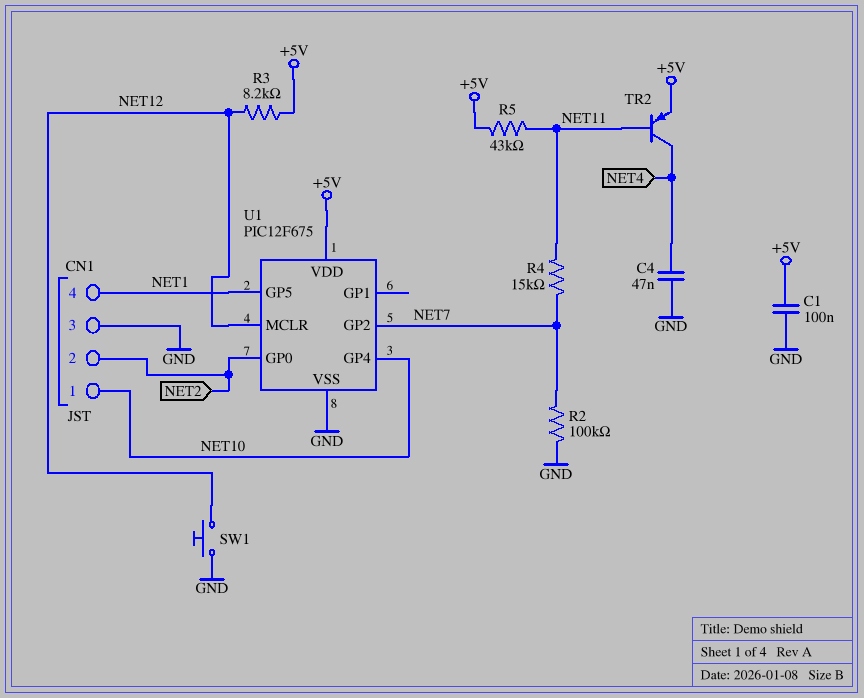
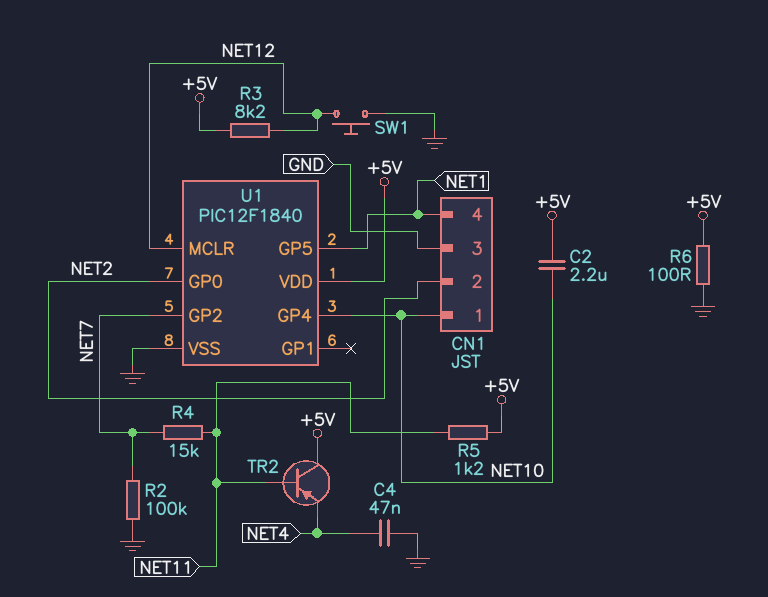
C1: 100nF (+5V, GND) -> none
C2: none -> 2.2uF (+5V, NET10)
R5: 43k (+5V, NET11) -> 1.2k (+5V, NET11)
R6: none -> 100 (+5V, GND)
TR2: PNP (B NET11, C NET4, E +5V) -> PNP (B NET11, C +5V, E NET4)
U1: PIC12F675 -> PIC12F1840

